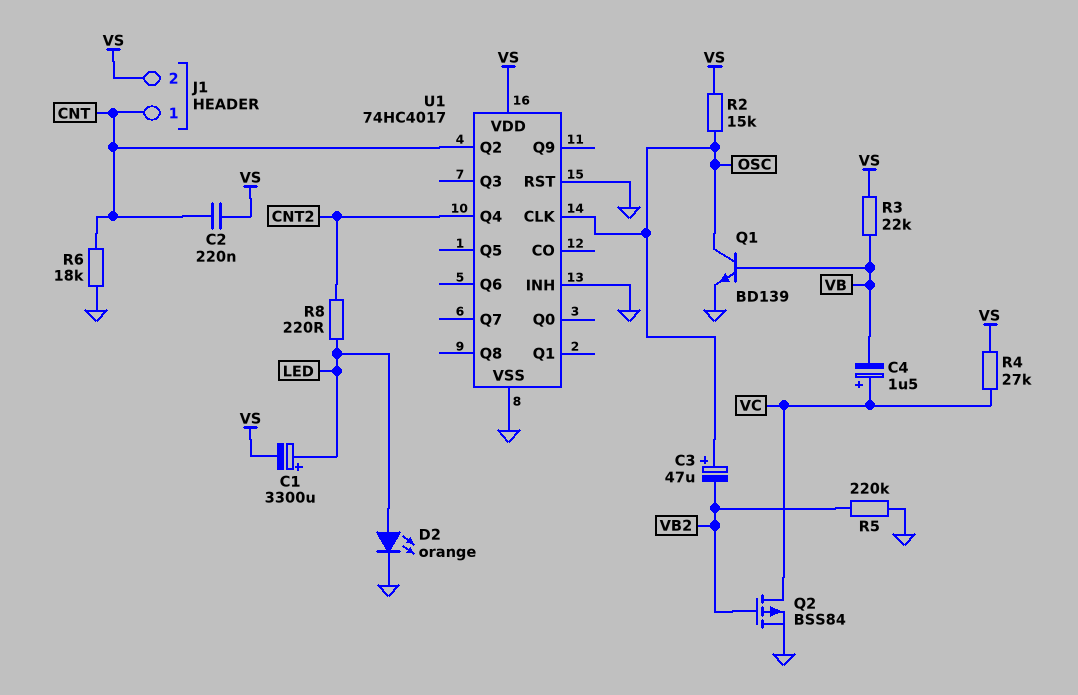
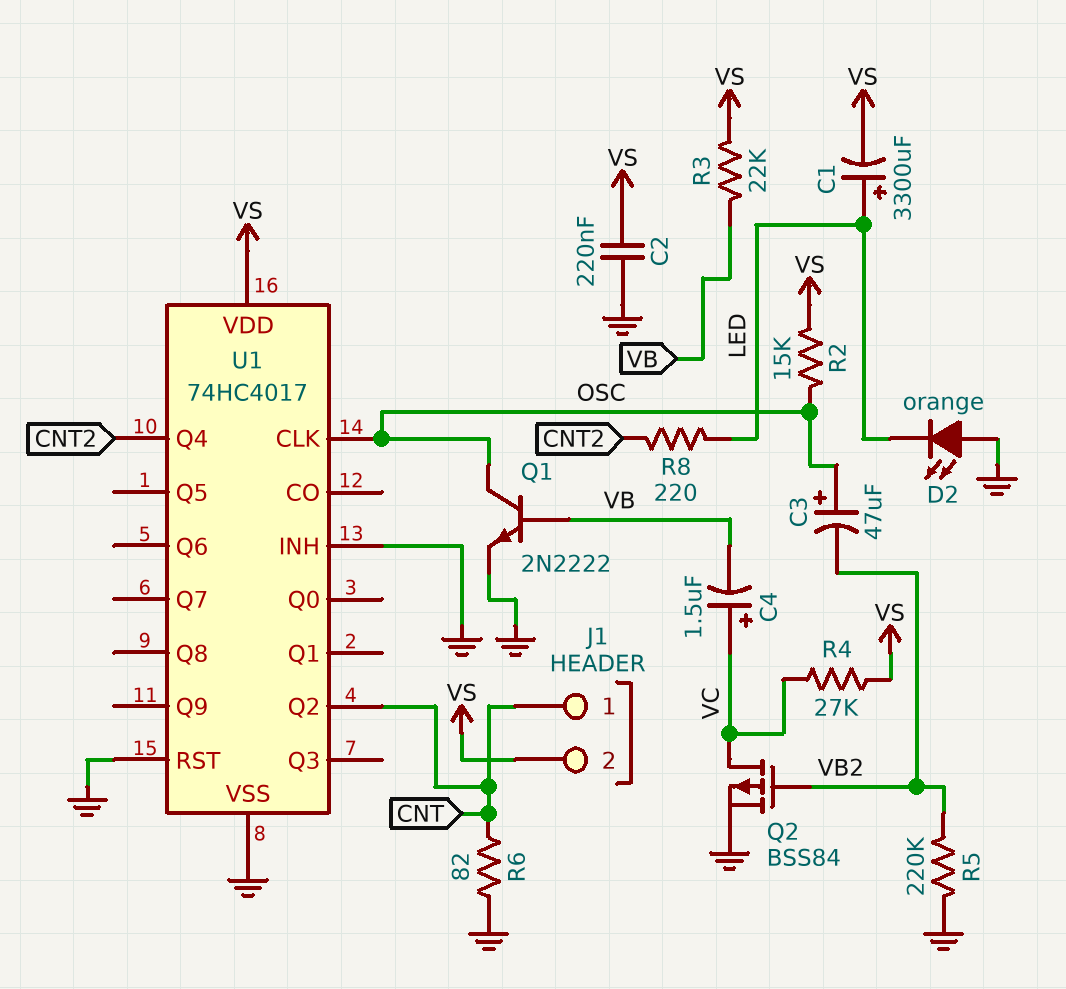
C2: 220nF (CNT, VS) -> 220nF (GND, VS)
D2: LED orange (A LED, K GND) -> LED orange (A GND, K LED)
Q1: NPN BD139 (B VB, C OSC, E GND) -> NPN 2N2222 (B VB, C OSC, E GND)
R6: 18k (CNT, GND) -> 82 (CNT, GND)

